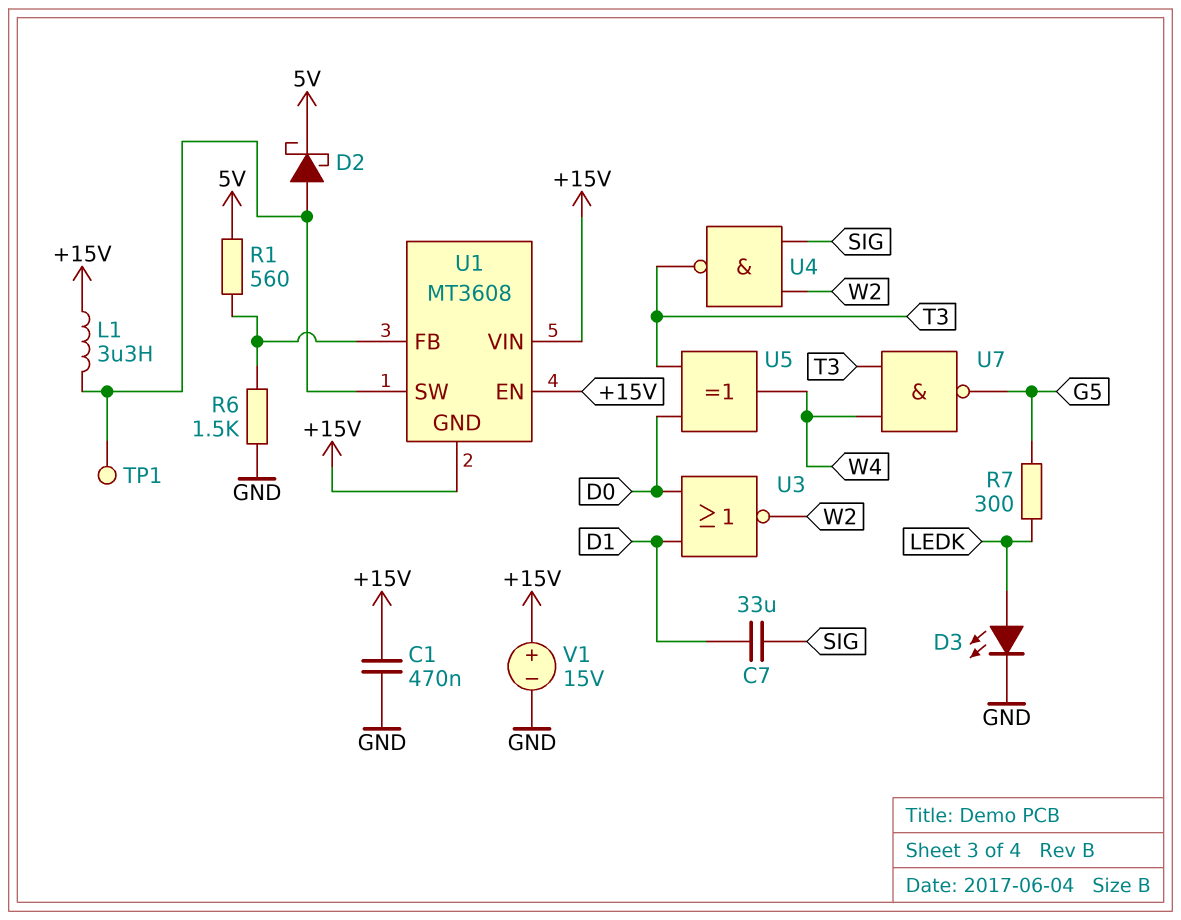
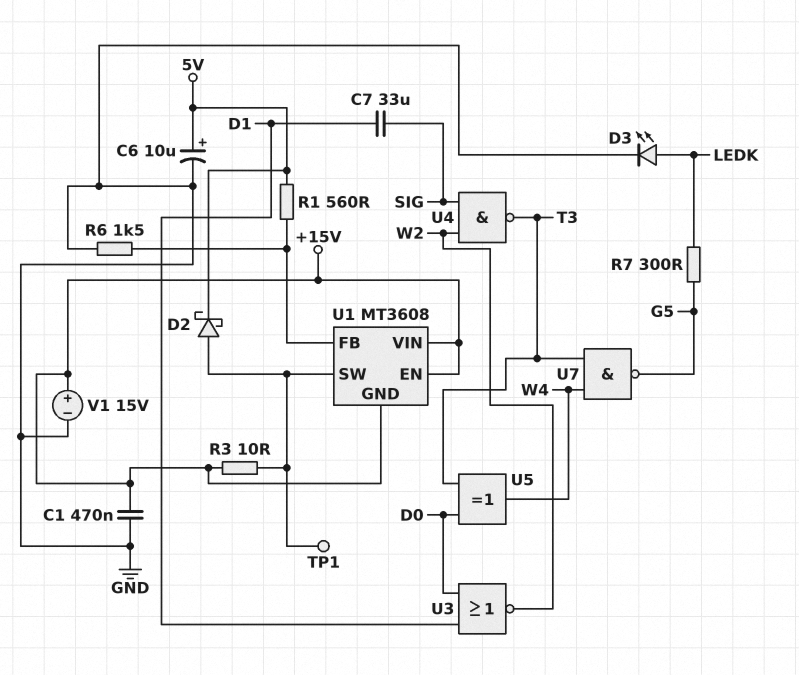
C6: none -> 10uF (plus 5V, minus GND)
L1: 3.3uH (+15V, U1/SW) -> none
R3: none -> 10 (+15V, U1/SW)

